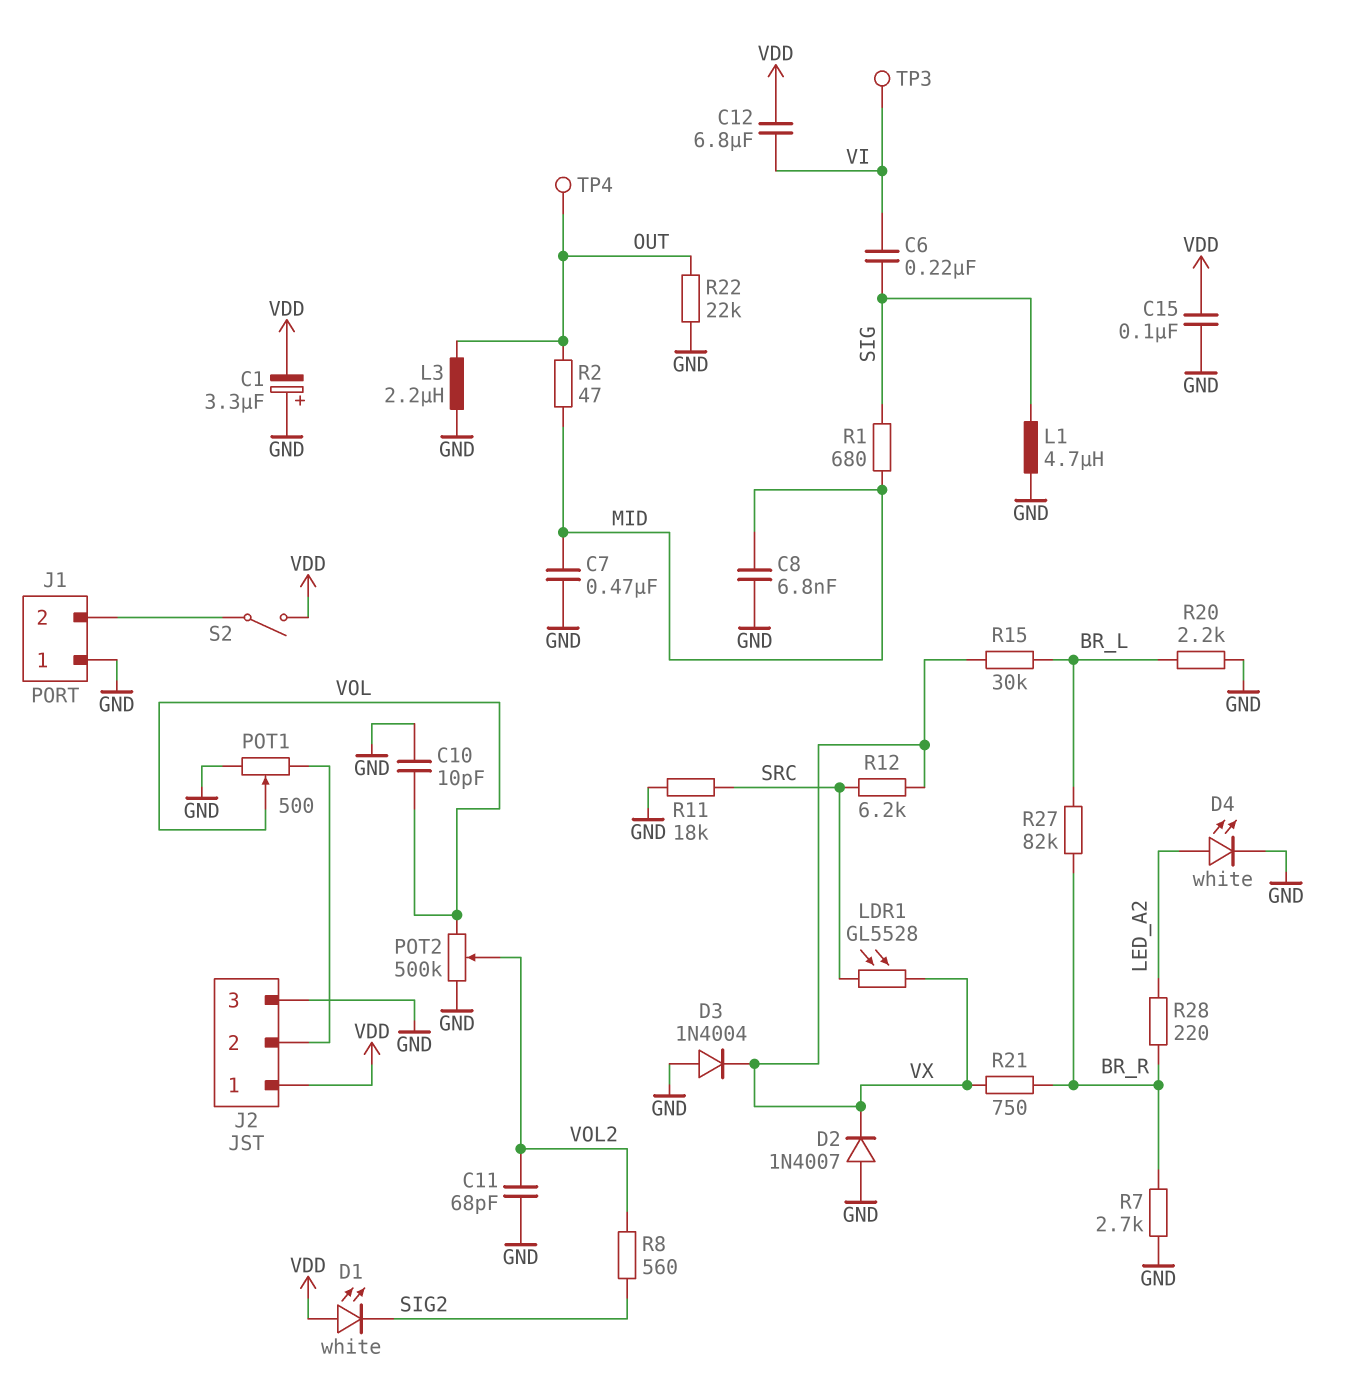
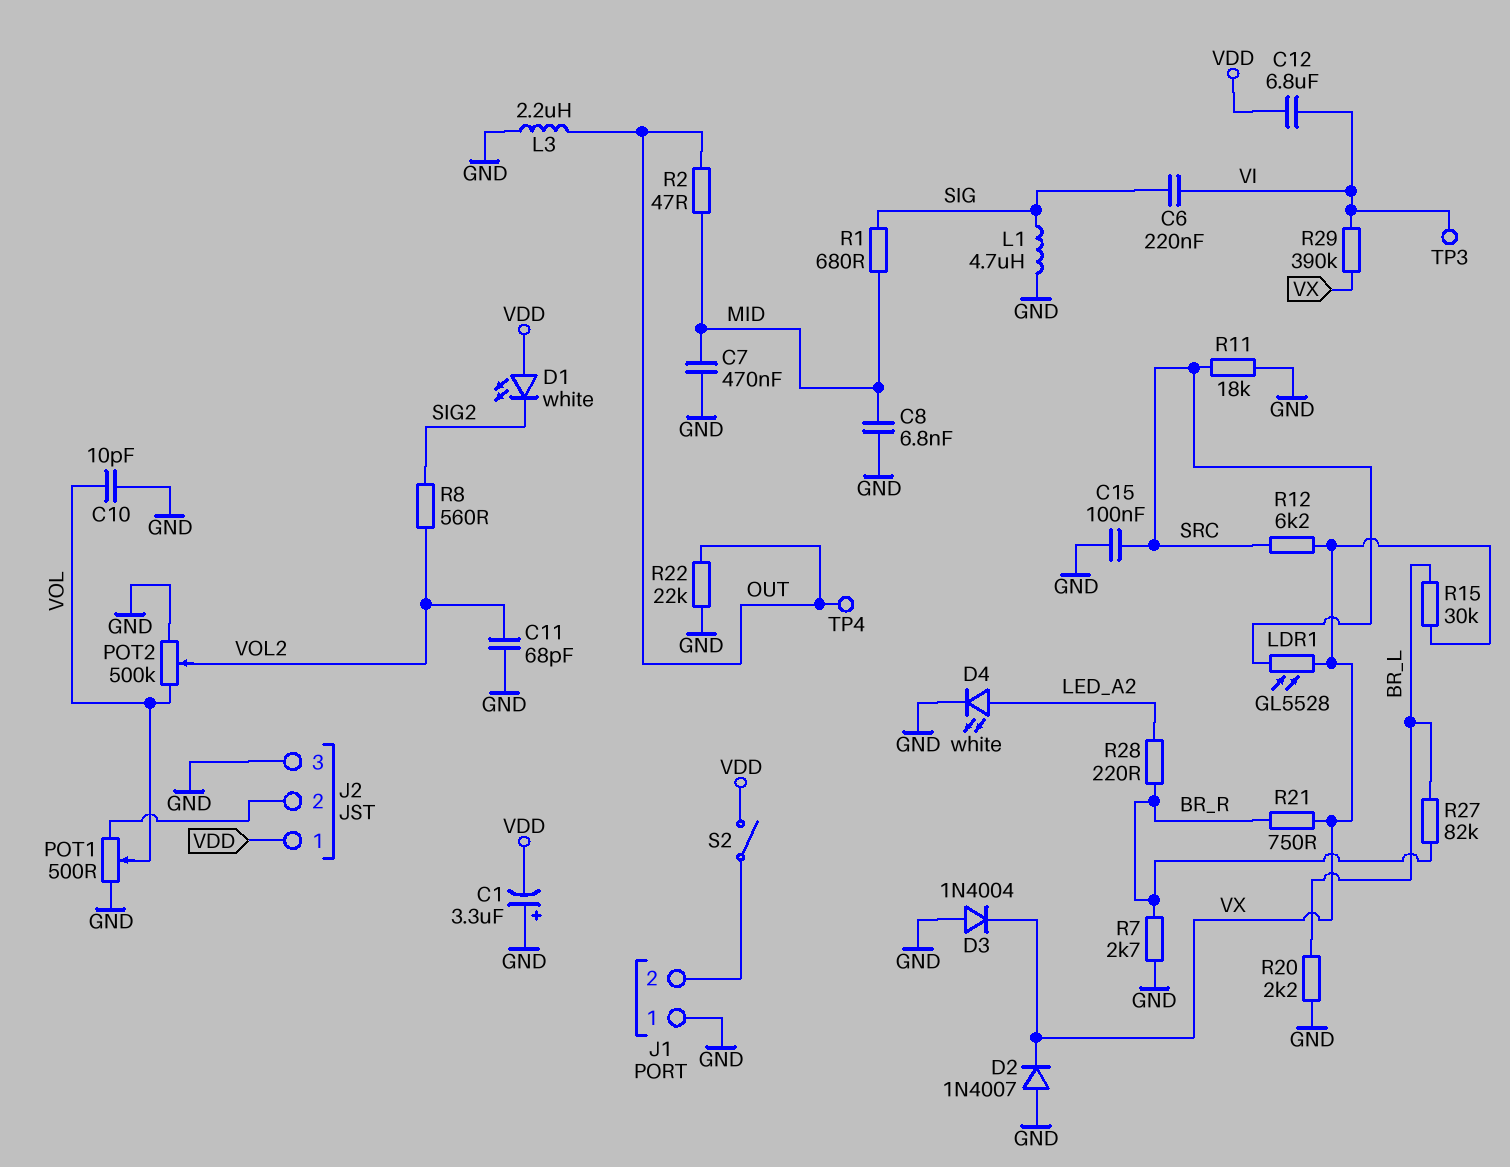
C15: 100nF (GND, VDD) -> 100nF (GND, SRC)
R29: none -> 390k (VI, VX)

